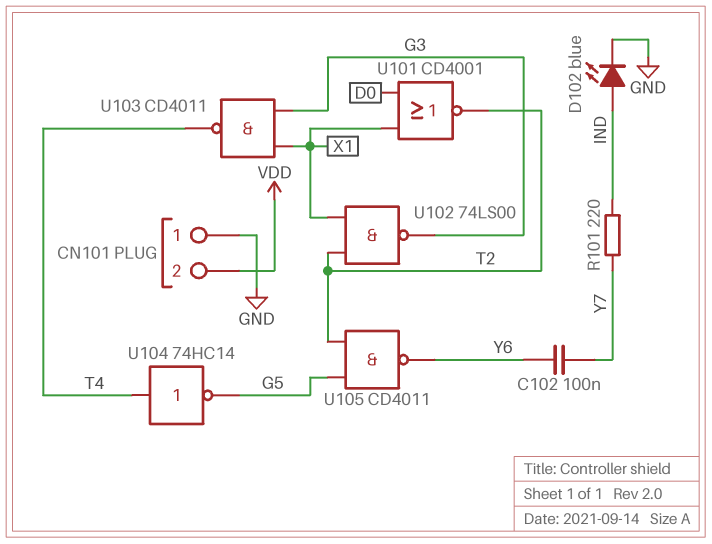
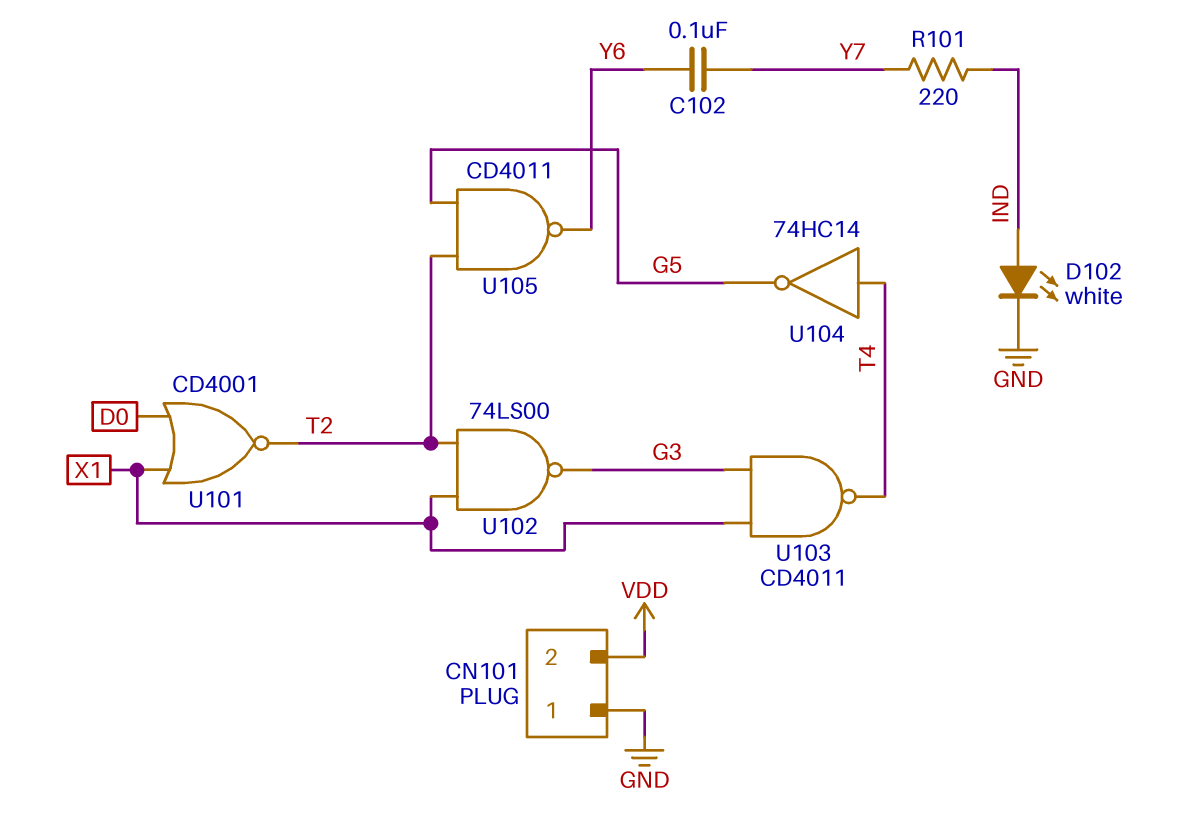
D102: LED blue (A IND, K GND) -> LED white (A IND, K GND)

